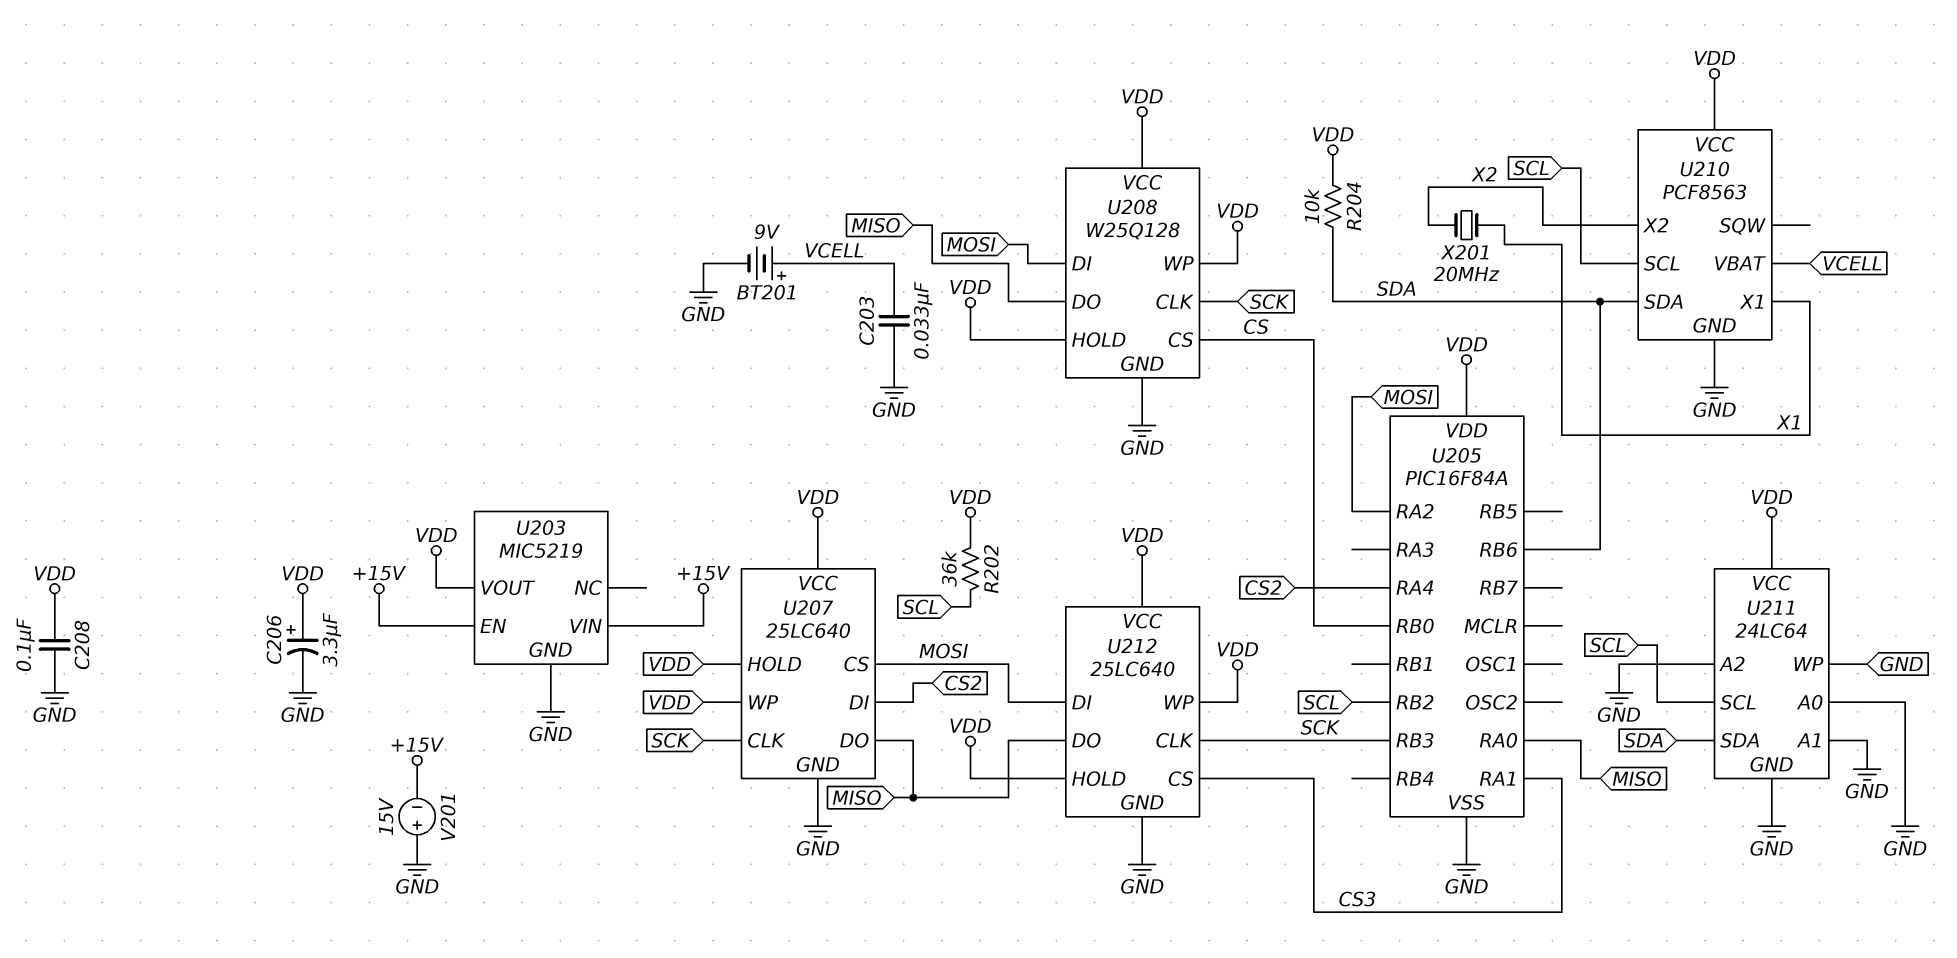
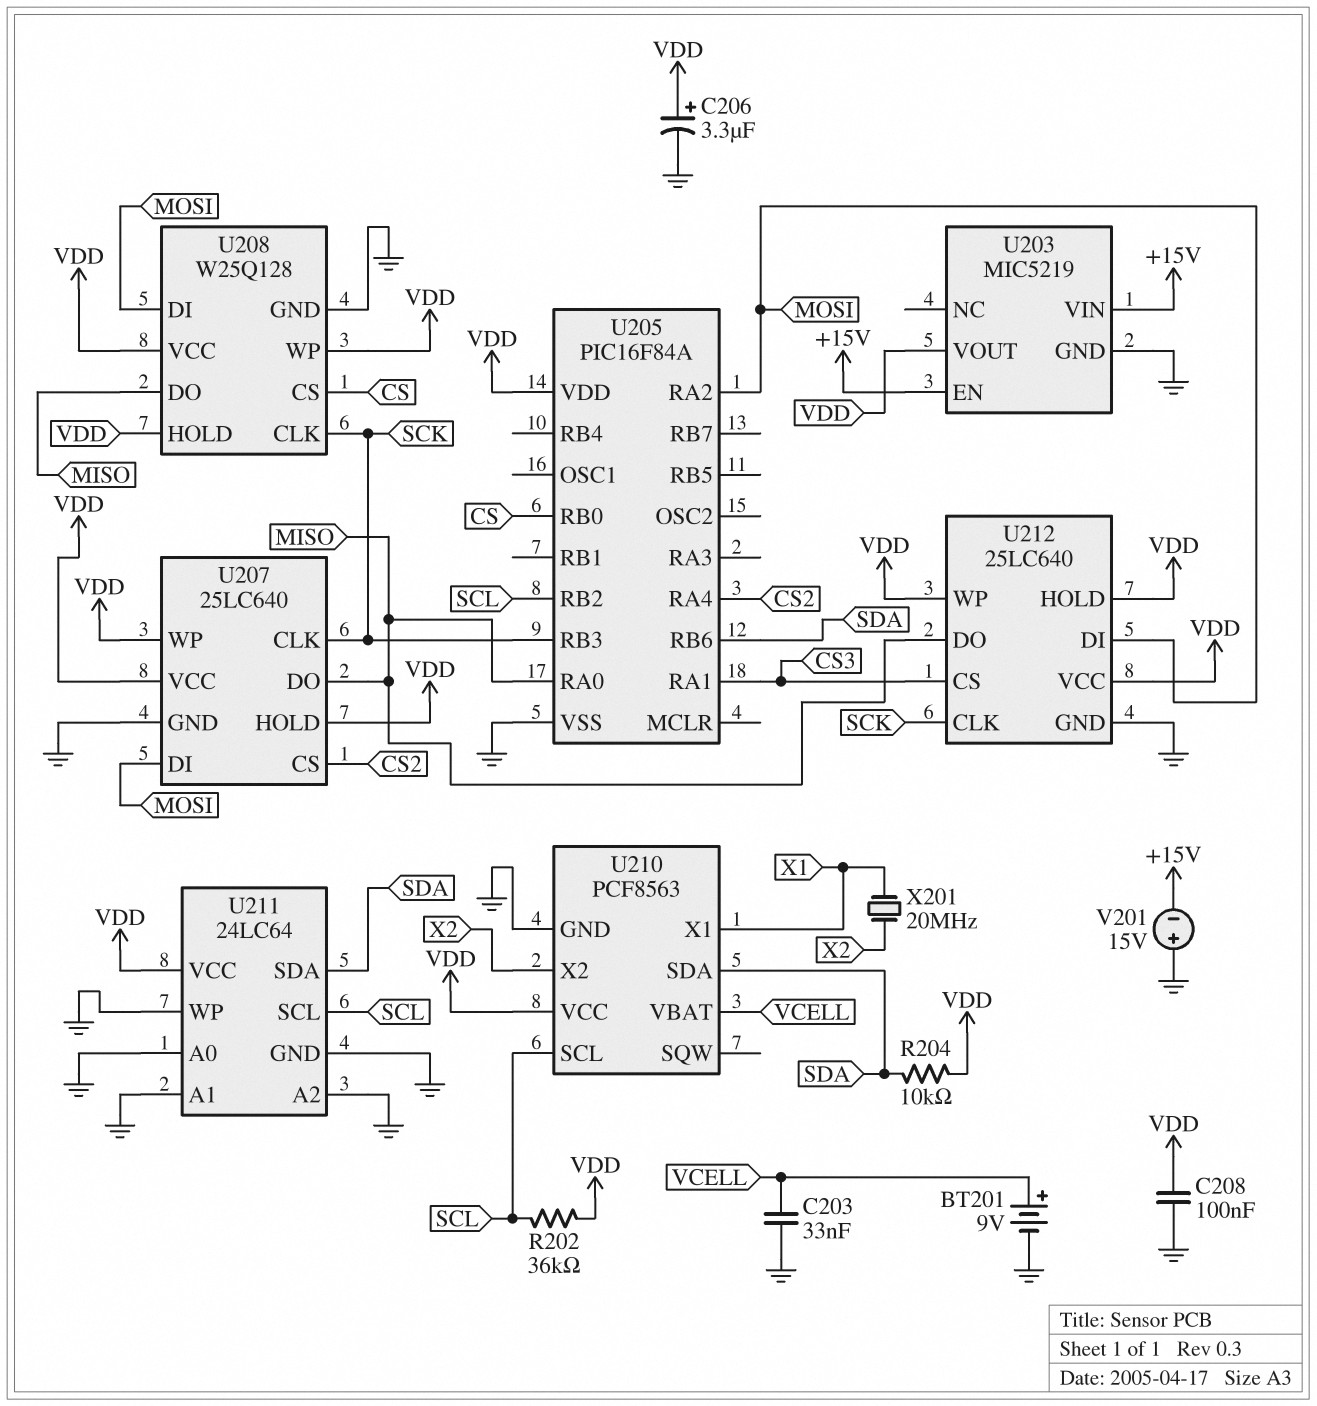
U207 pin CS: MOSI -> CS2
U207 pin DI: CS2 -> MOSI

